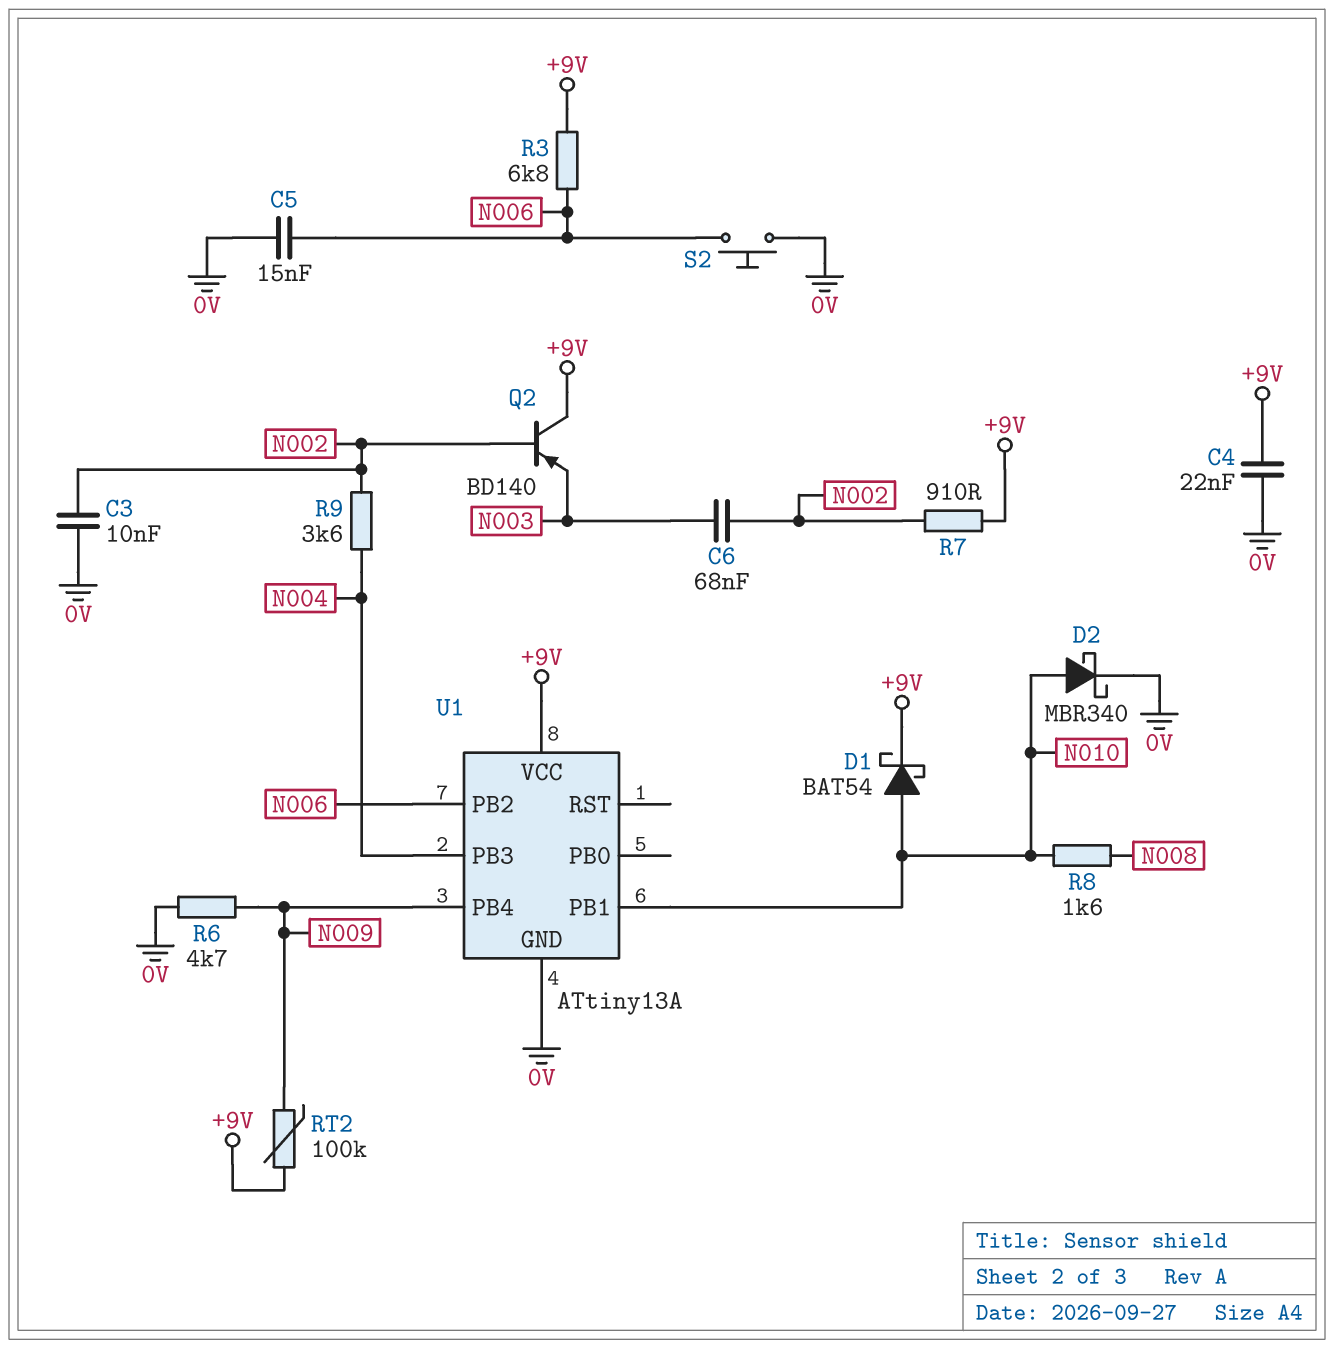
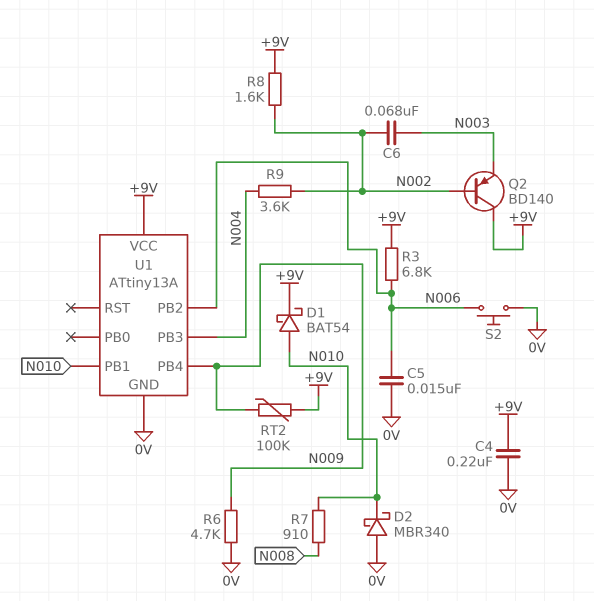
C3: 10nF (0V, N002) -> none
C4: 22nF (+9V, 0V) -> 220nF (+9V, 0V)
D2: schottky MBR340 (A N010, K 0V) -> schottky MBR340 (A 0V, K N010)
R7: 910 (+9V, N002) -> 910 (N008, N010)
R8: 1.6k (N008, N010) -> 1.6k (+9V, N002)

